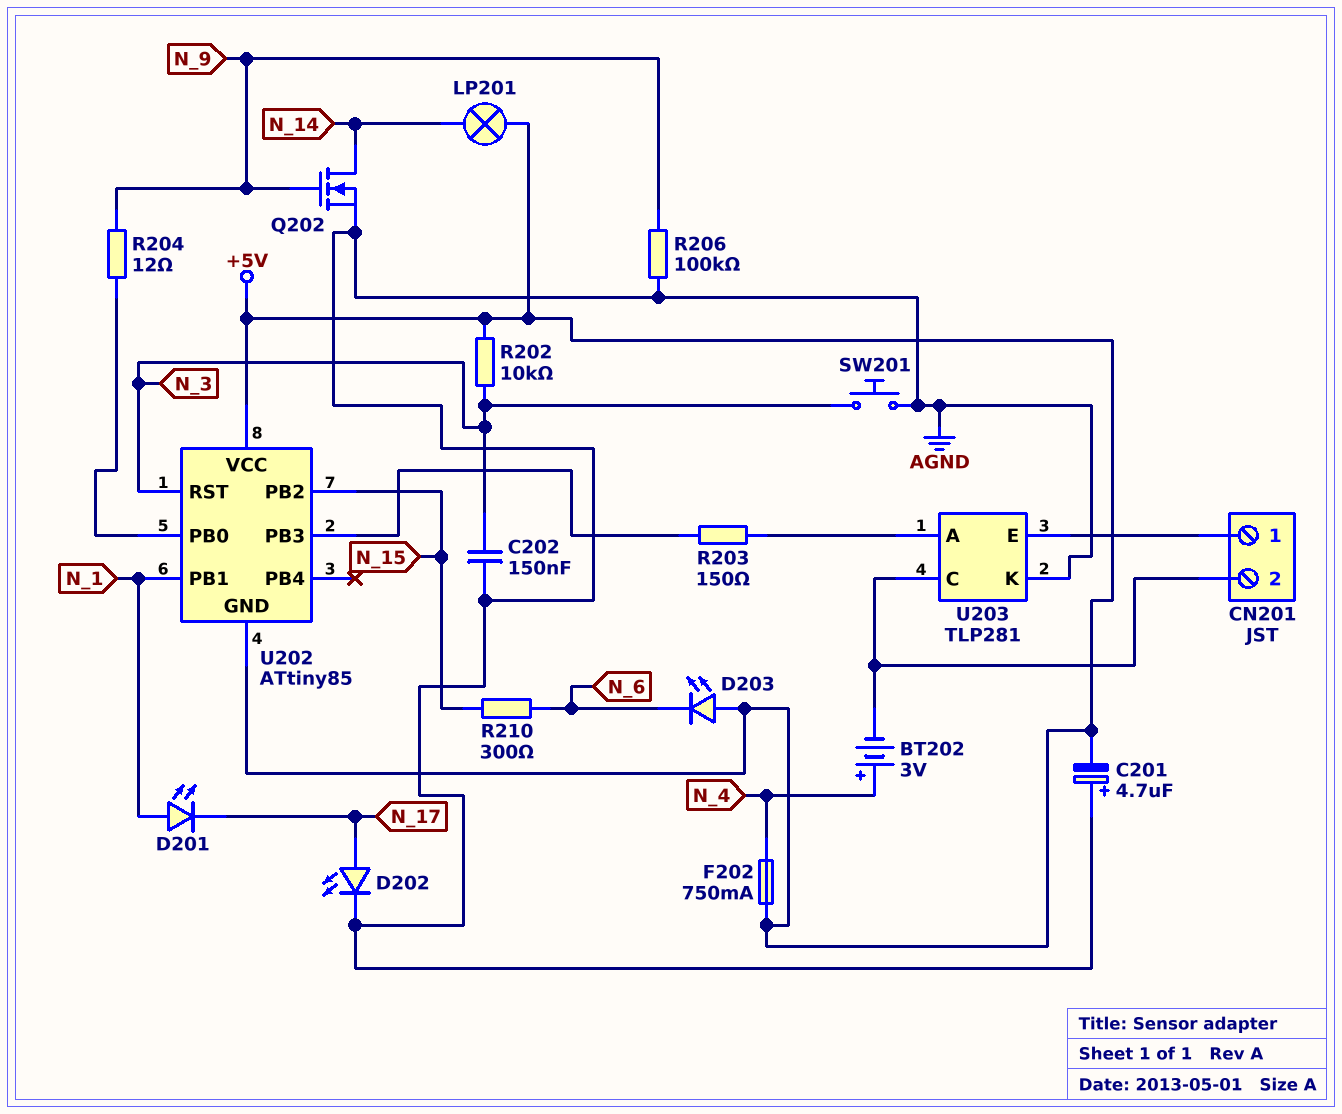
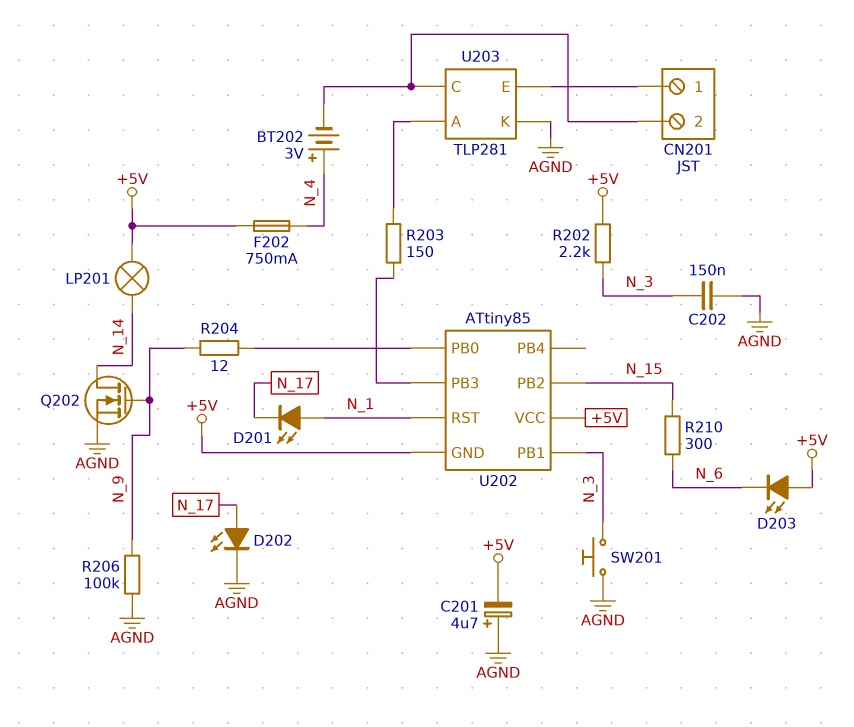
R202: 10k (+5V, N_3) -> 2.2k (+5V, N_3)
U202 pin PB1: N_1 -> N_3
U202 pin RST: N_3 -> N_1

